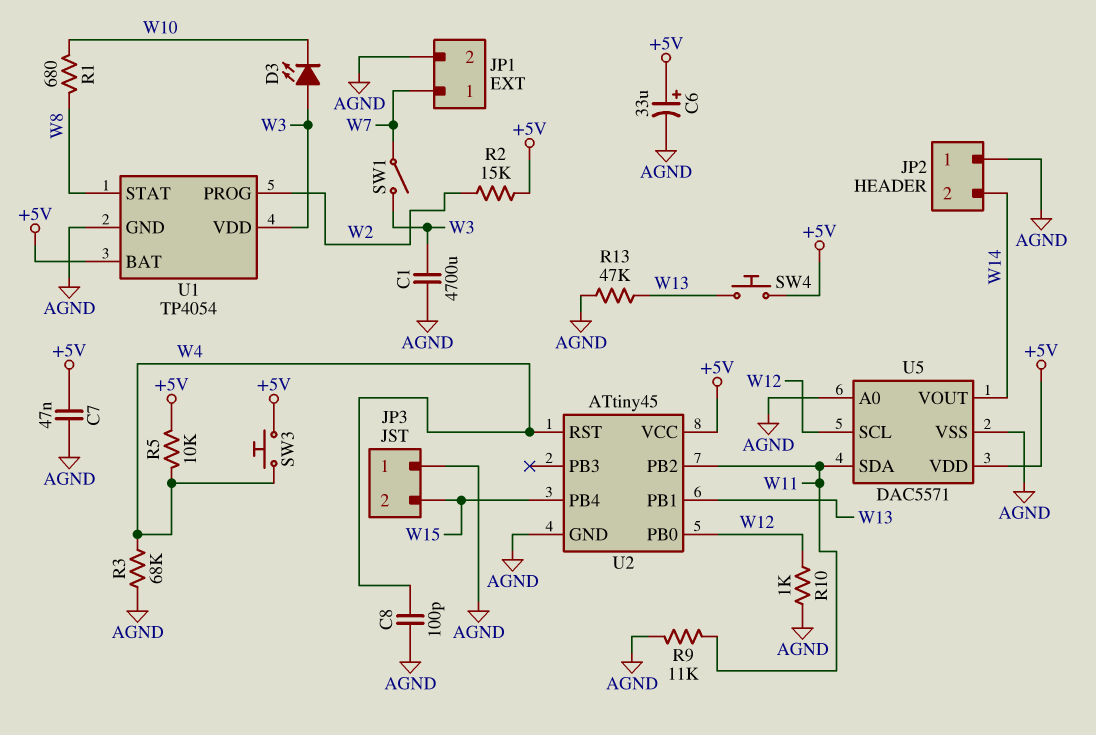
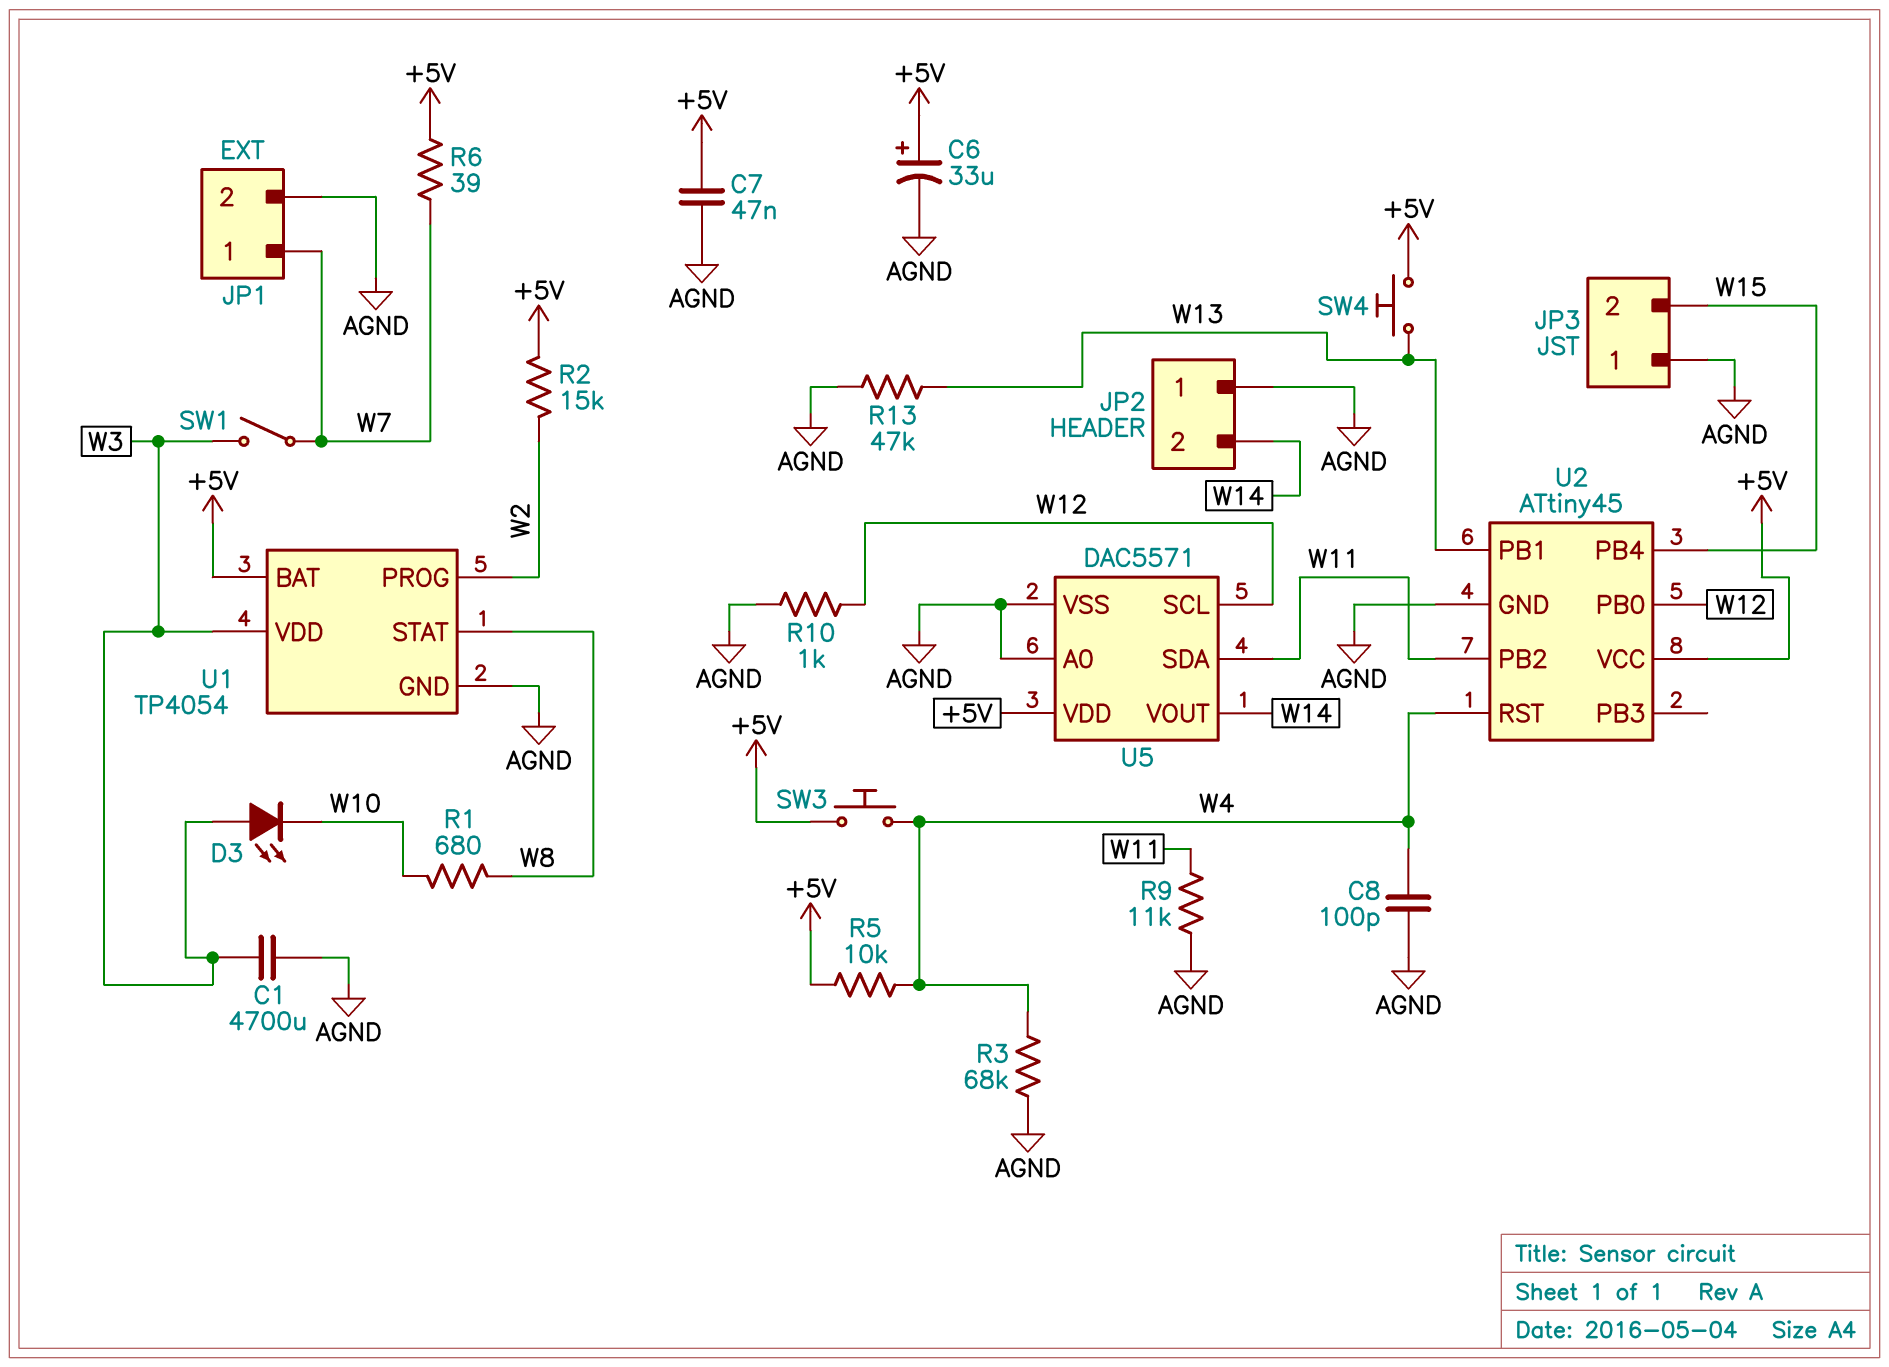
R6: none -> 39 (+5V, W7)

